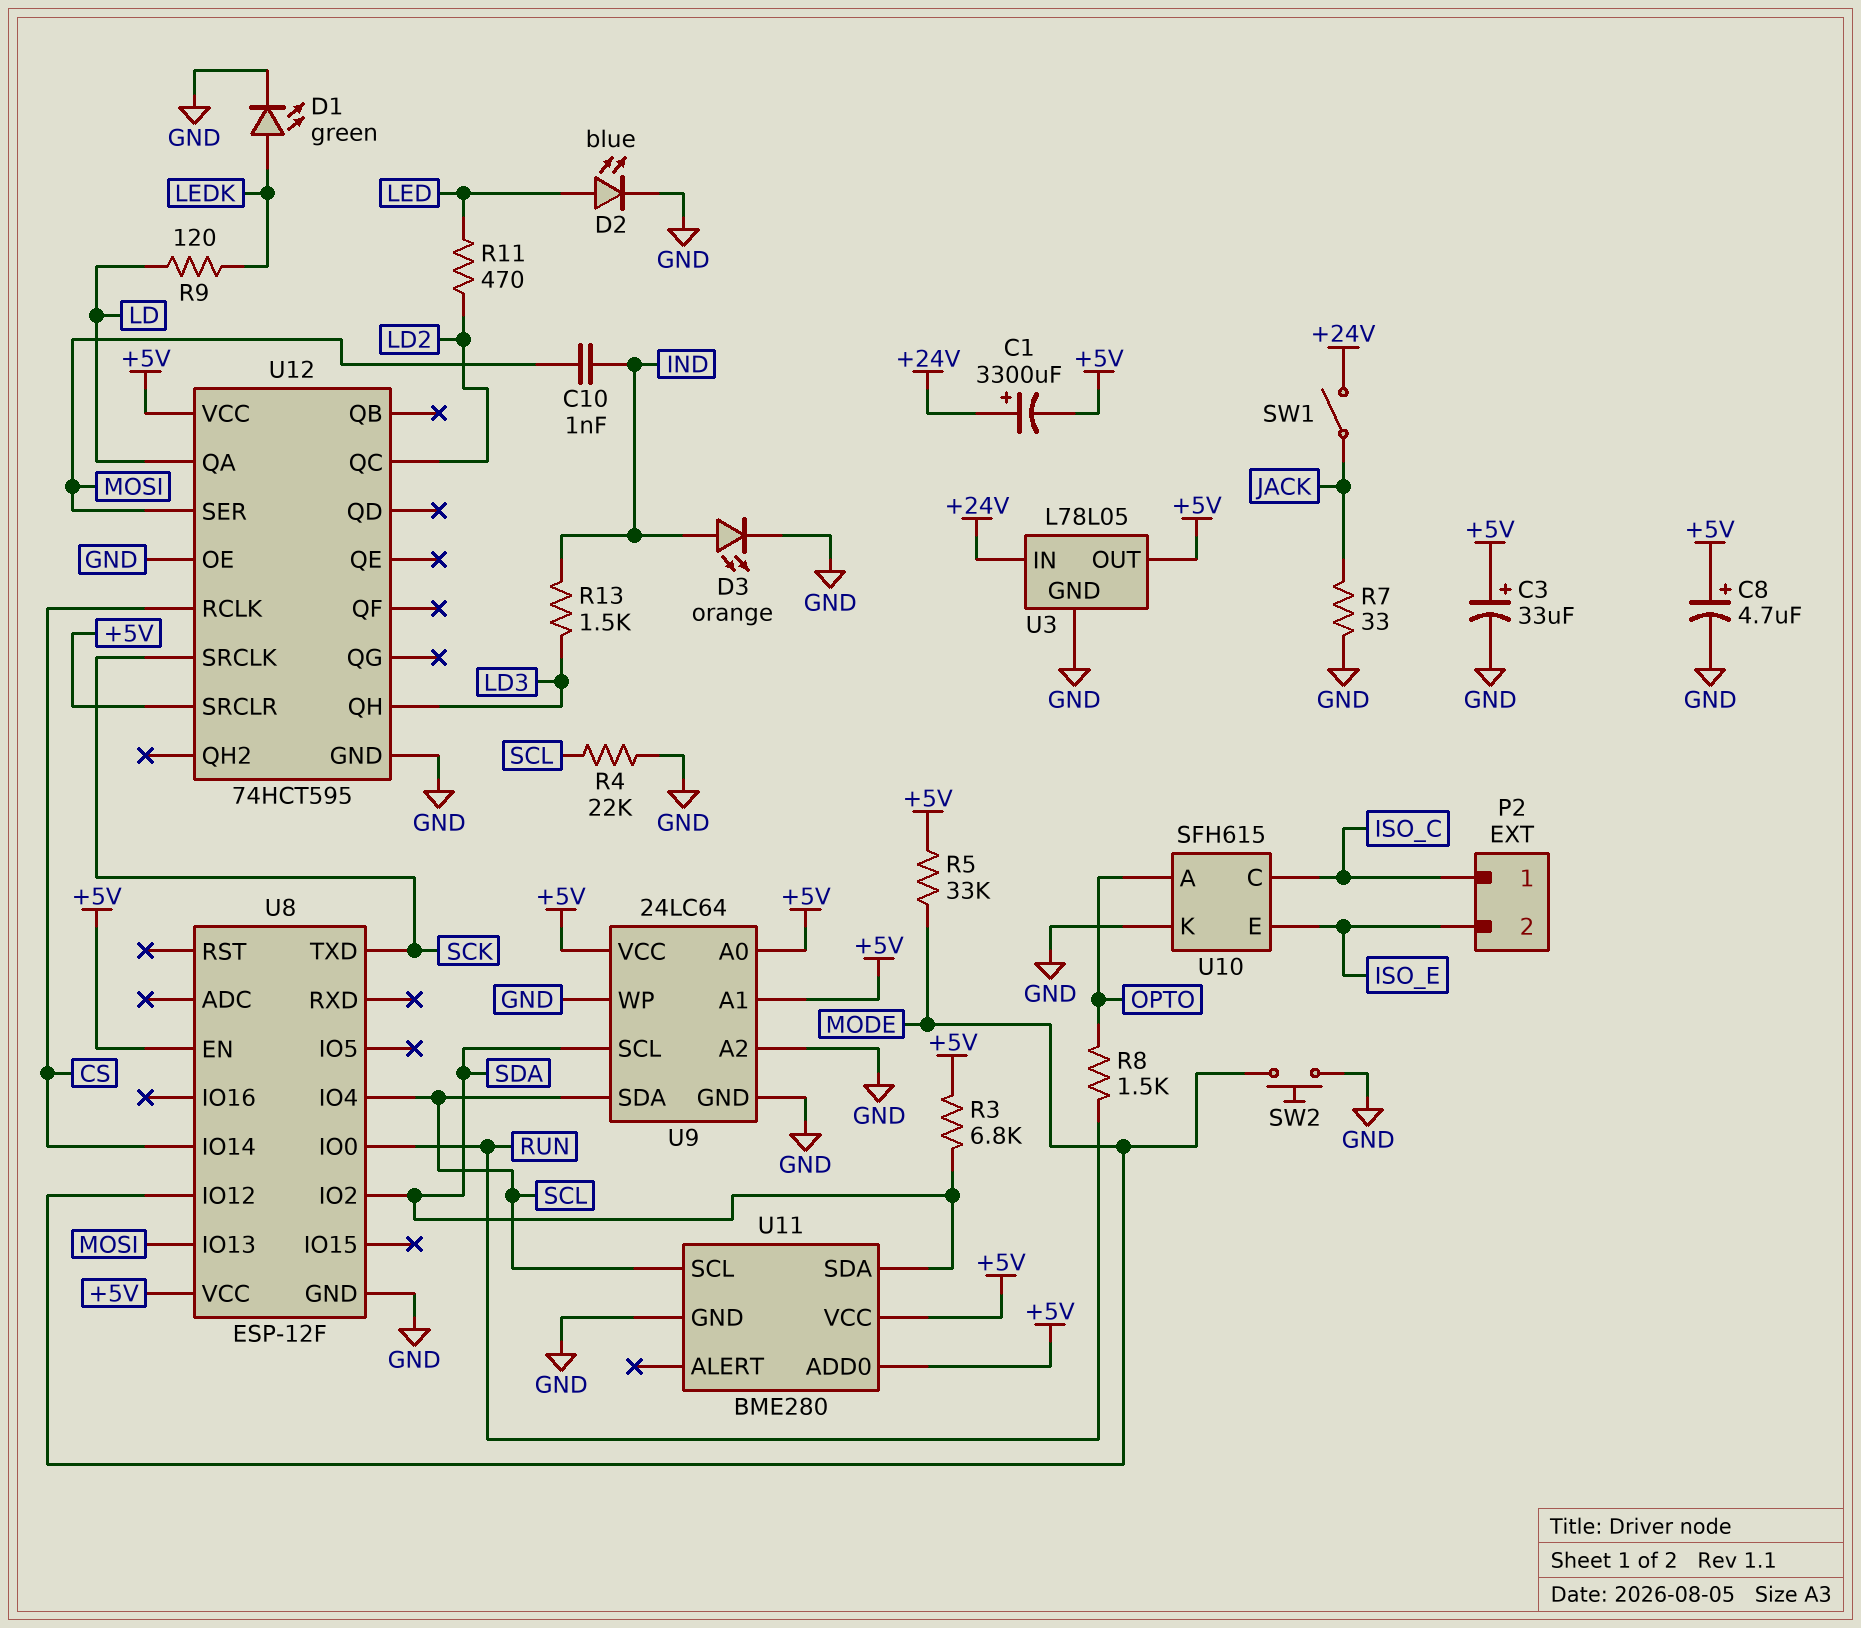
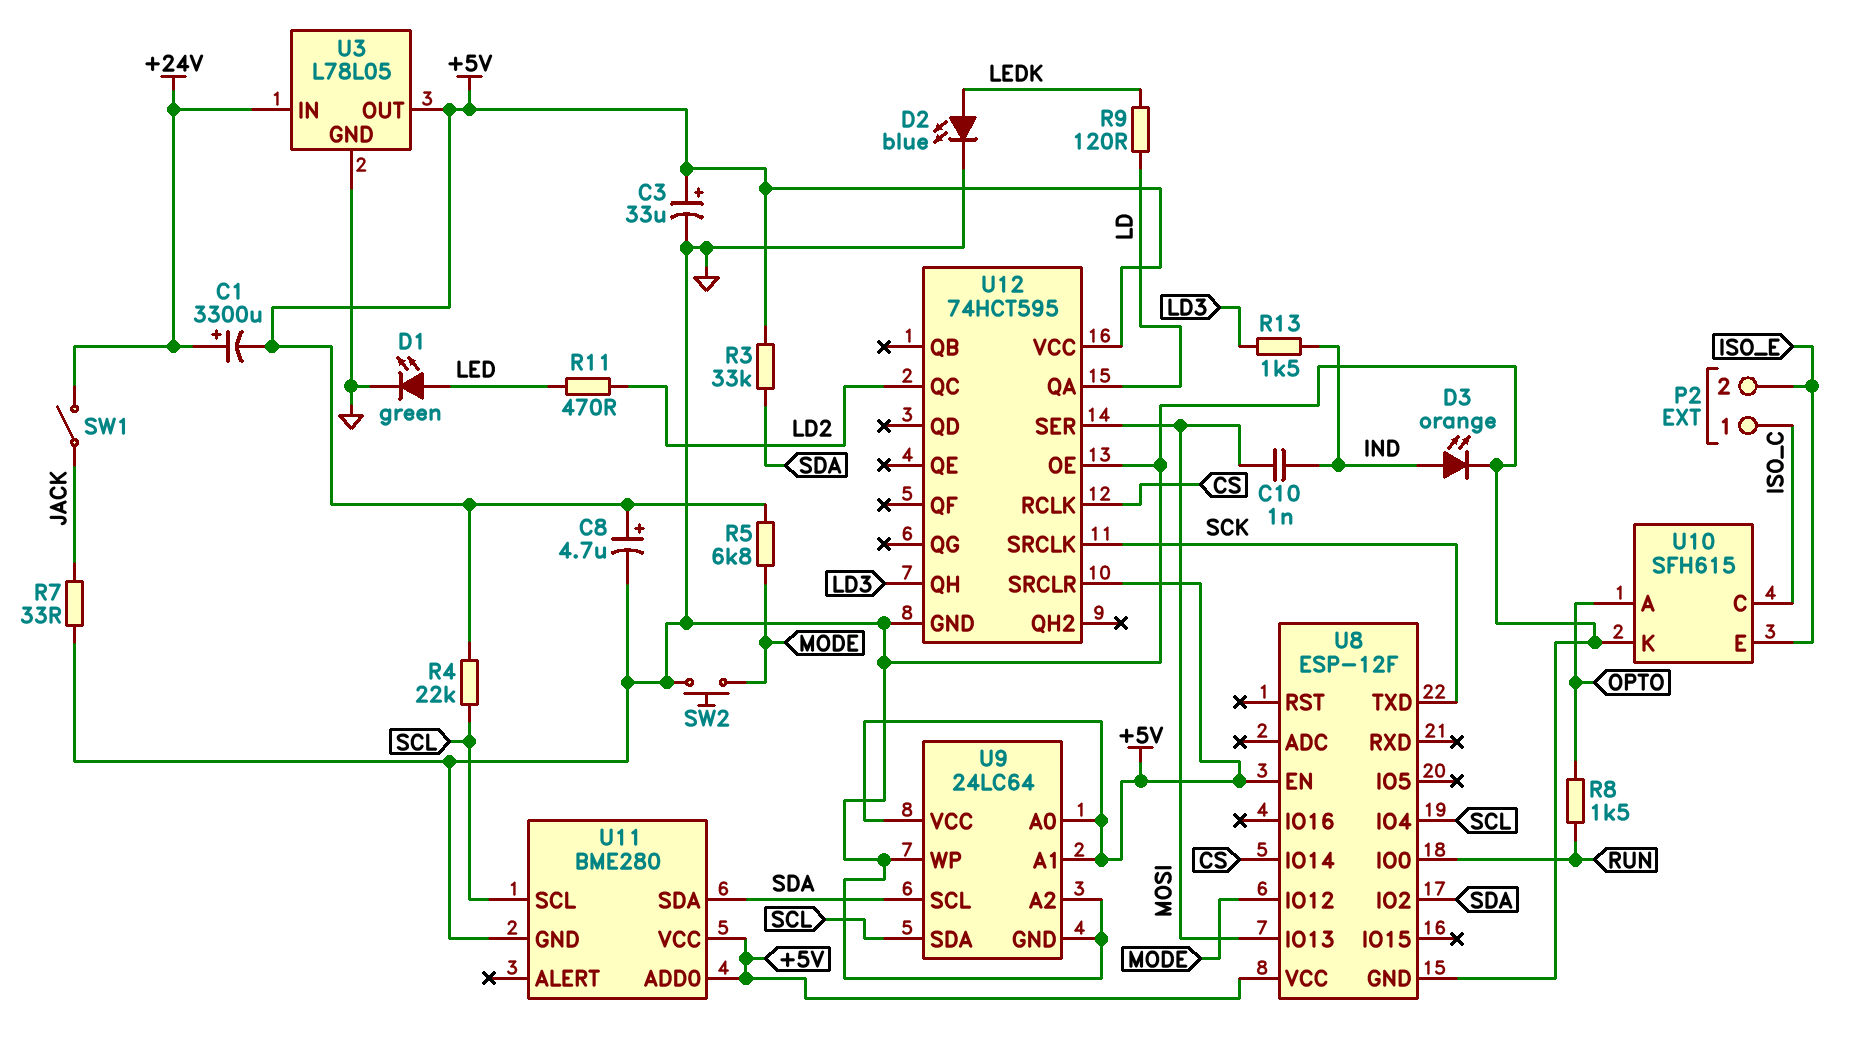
D1: LED green (A LEDK, K GND) -> LED green (A LED, K GND)
D2: LED blue (A LED, K GND) -> LED blue (A LEDK, K GND)
R3: 6.8k (+5V, SDA) -> 33k (+5V, SDA)
R4: 22k (GND, SCL) -> 22k (+5V, SCL)
R5: 33k (+5V, MODE) -> 6.8k (+5V, MODE)

